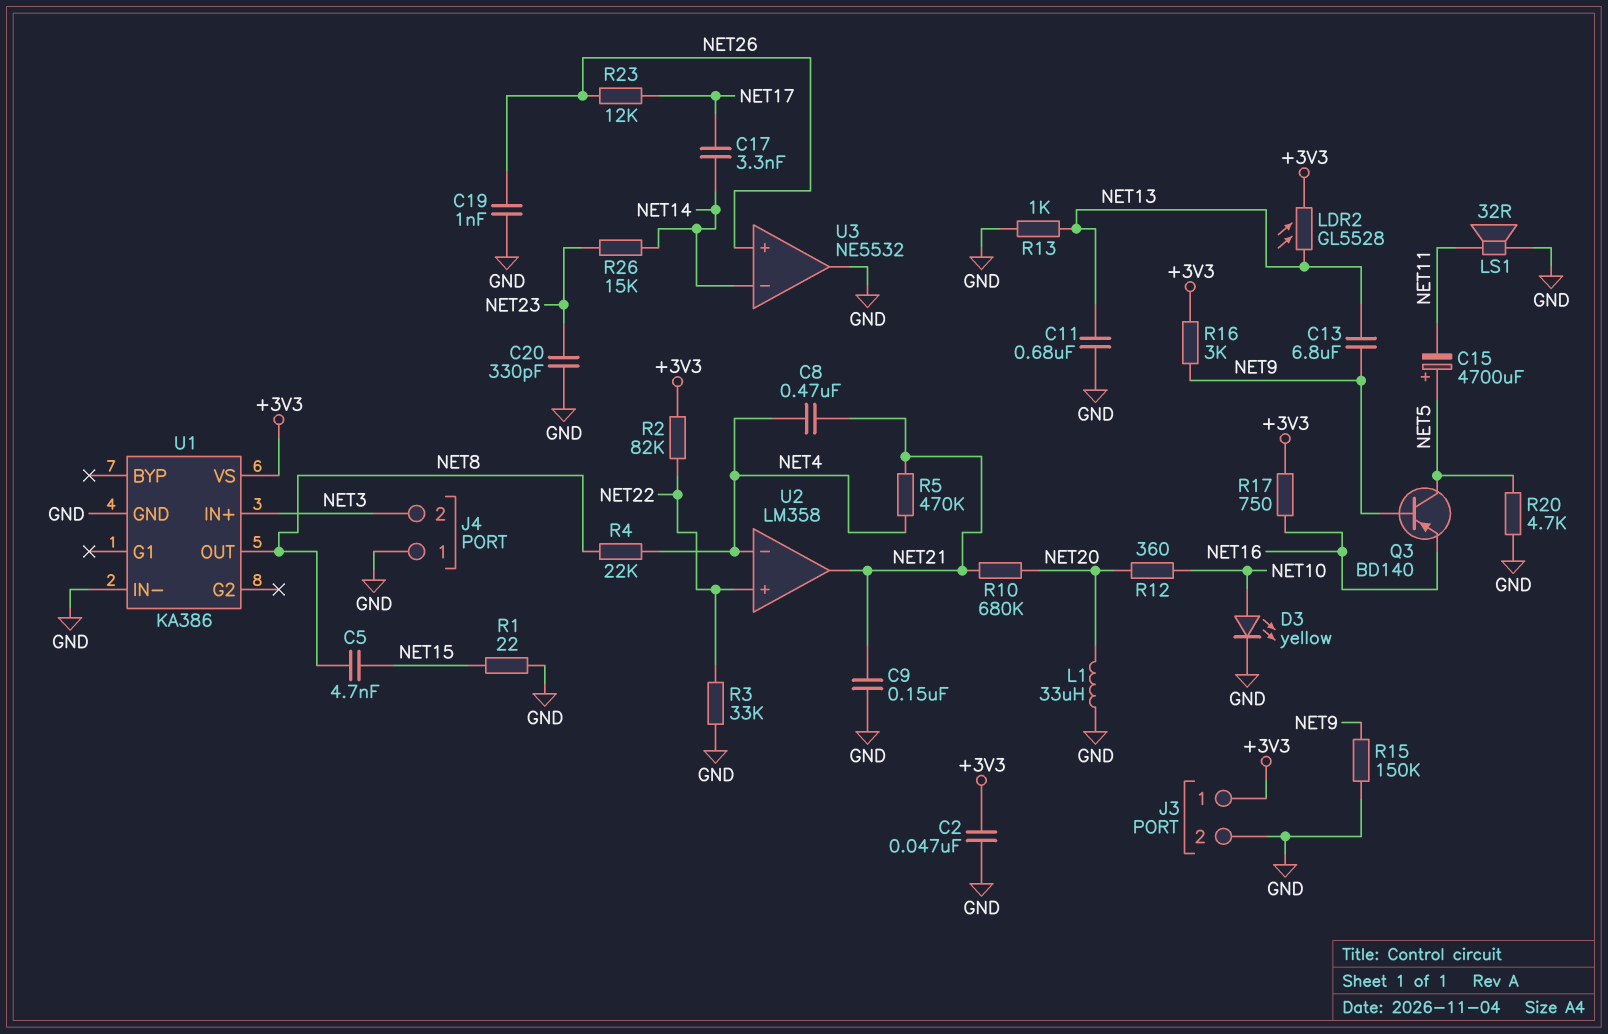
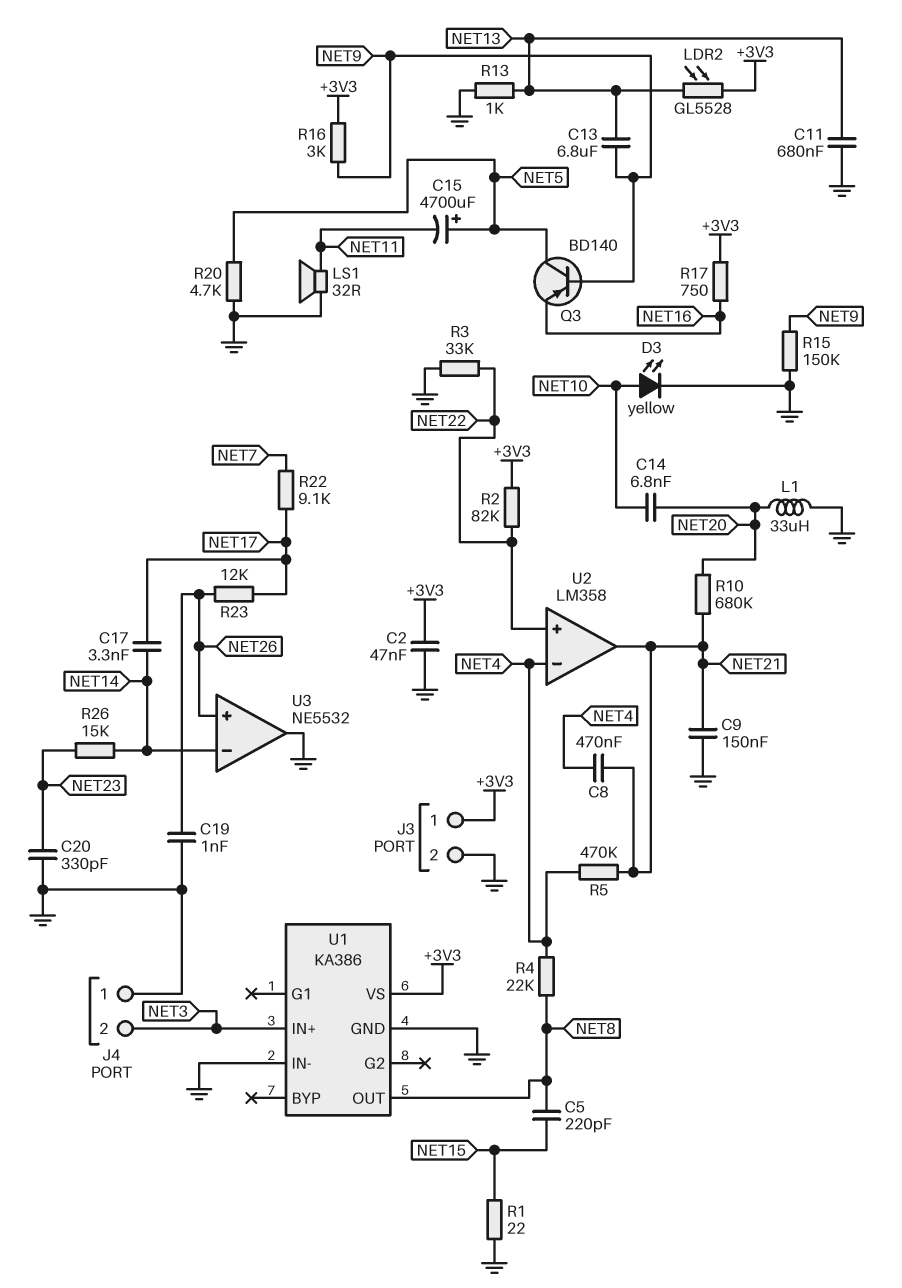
C5: 4.7nF (NET8, NET15) -> 220pF (NET8, NET15)
C14: none -> 6.8nF (NET10, NET20)
R12: 360 (NET10, NET20) -> none
R22: none -> 9.1k (NET7, NET17)

